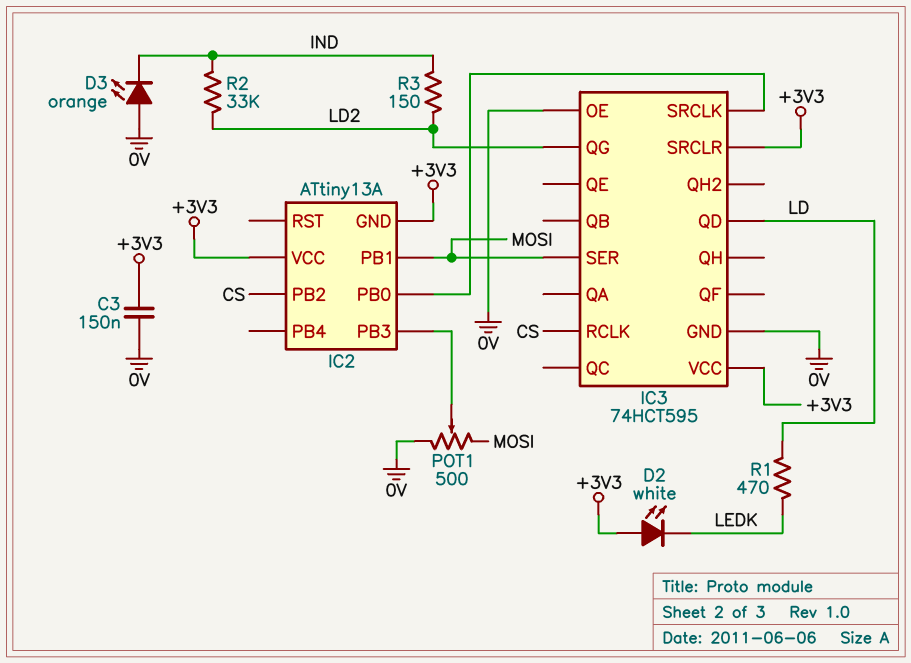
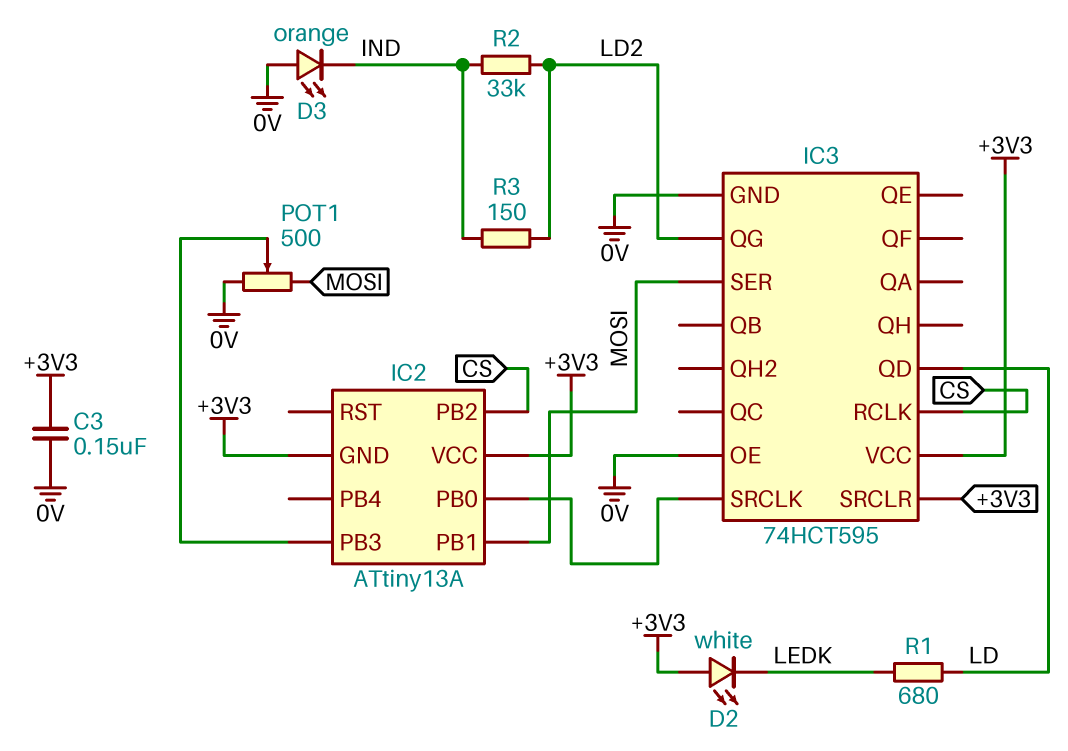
R1: 470 (LD, LEDK) -> 680 (LD, LEDK)

